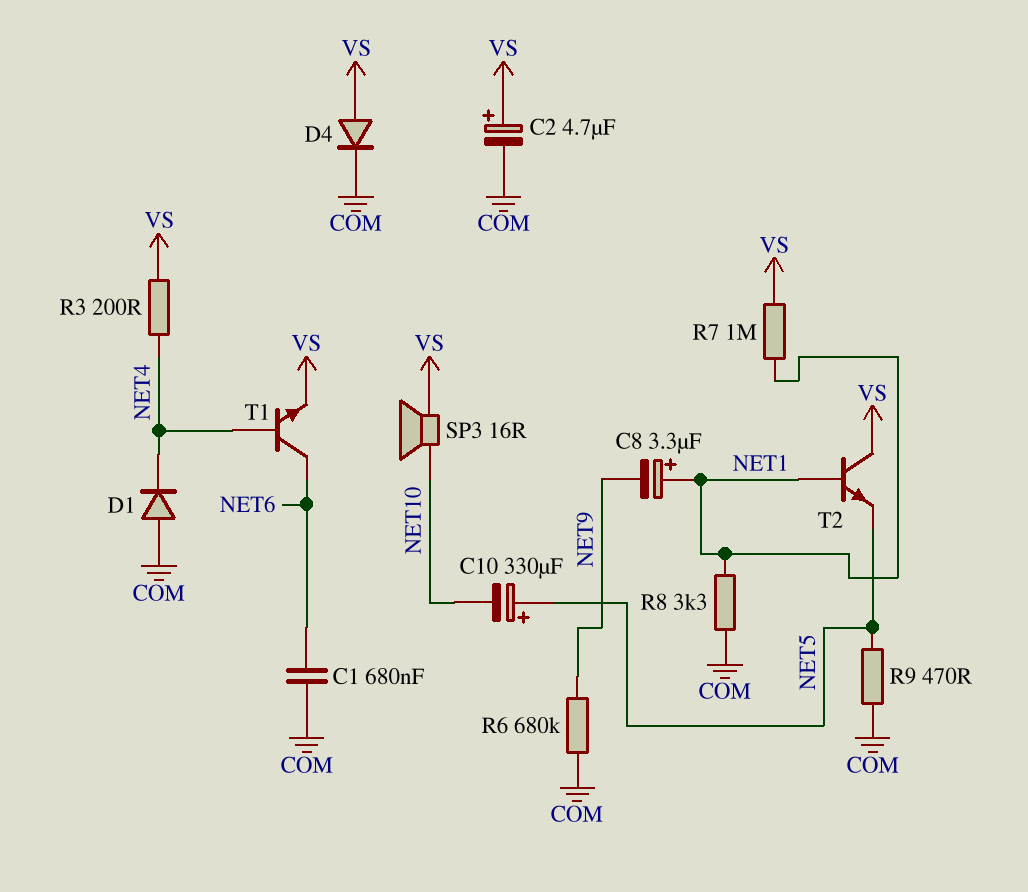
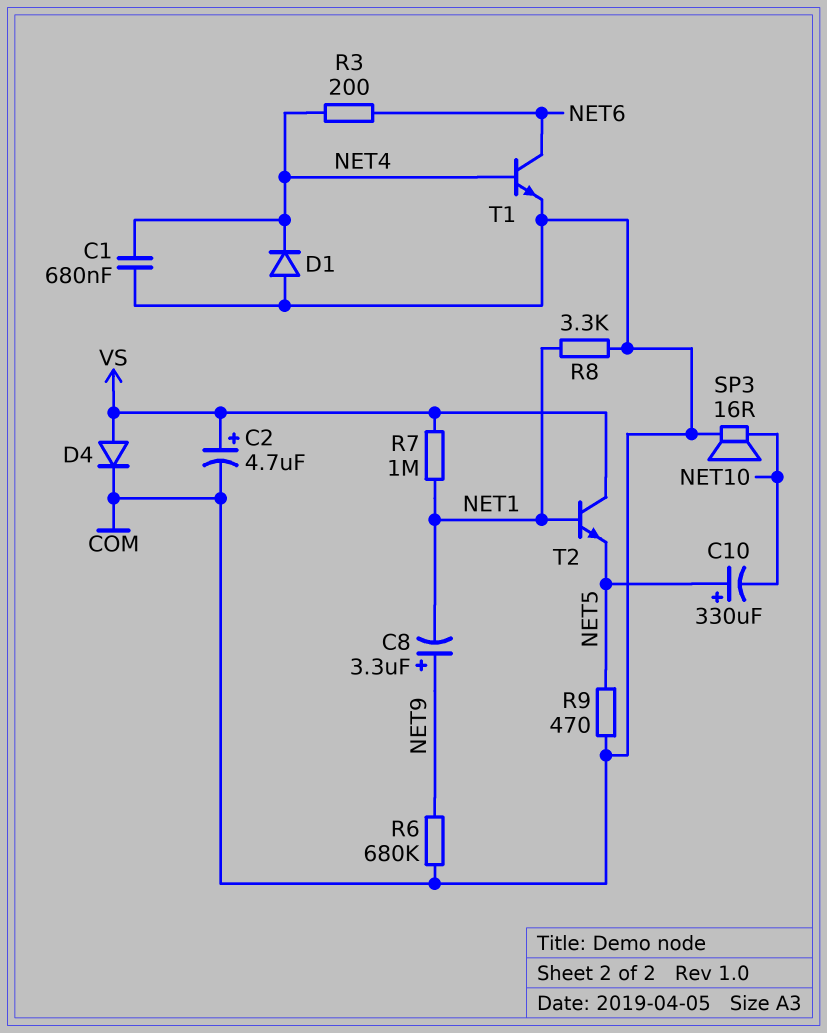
C1: 680nF (COM, NET6) -> 680nF (COM, NET4)
C8: 3.3uF (plus NET1, minus NET9) -> 3.3uF (plus NET9, minus NET1)
R3: 200 (NET4, VS) -> 200 (NET4, NET6)
SP3: speaker 16R (NET10, VS) -> speaker 16R (COM, NET10)
T1: NPN (B NET4, C NET6, E VS) -> NPN (B NET4, C NET6, E COM)

